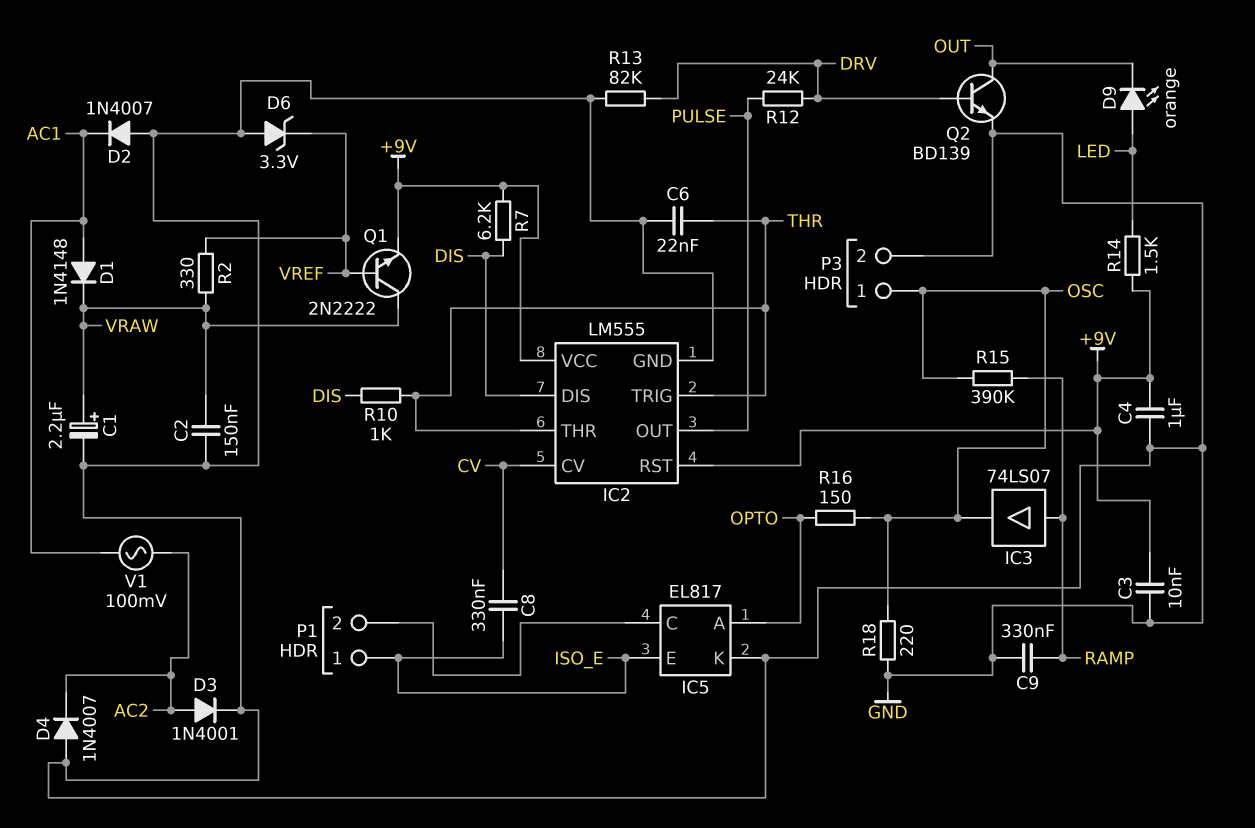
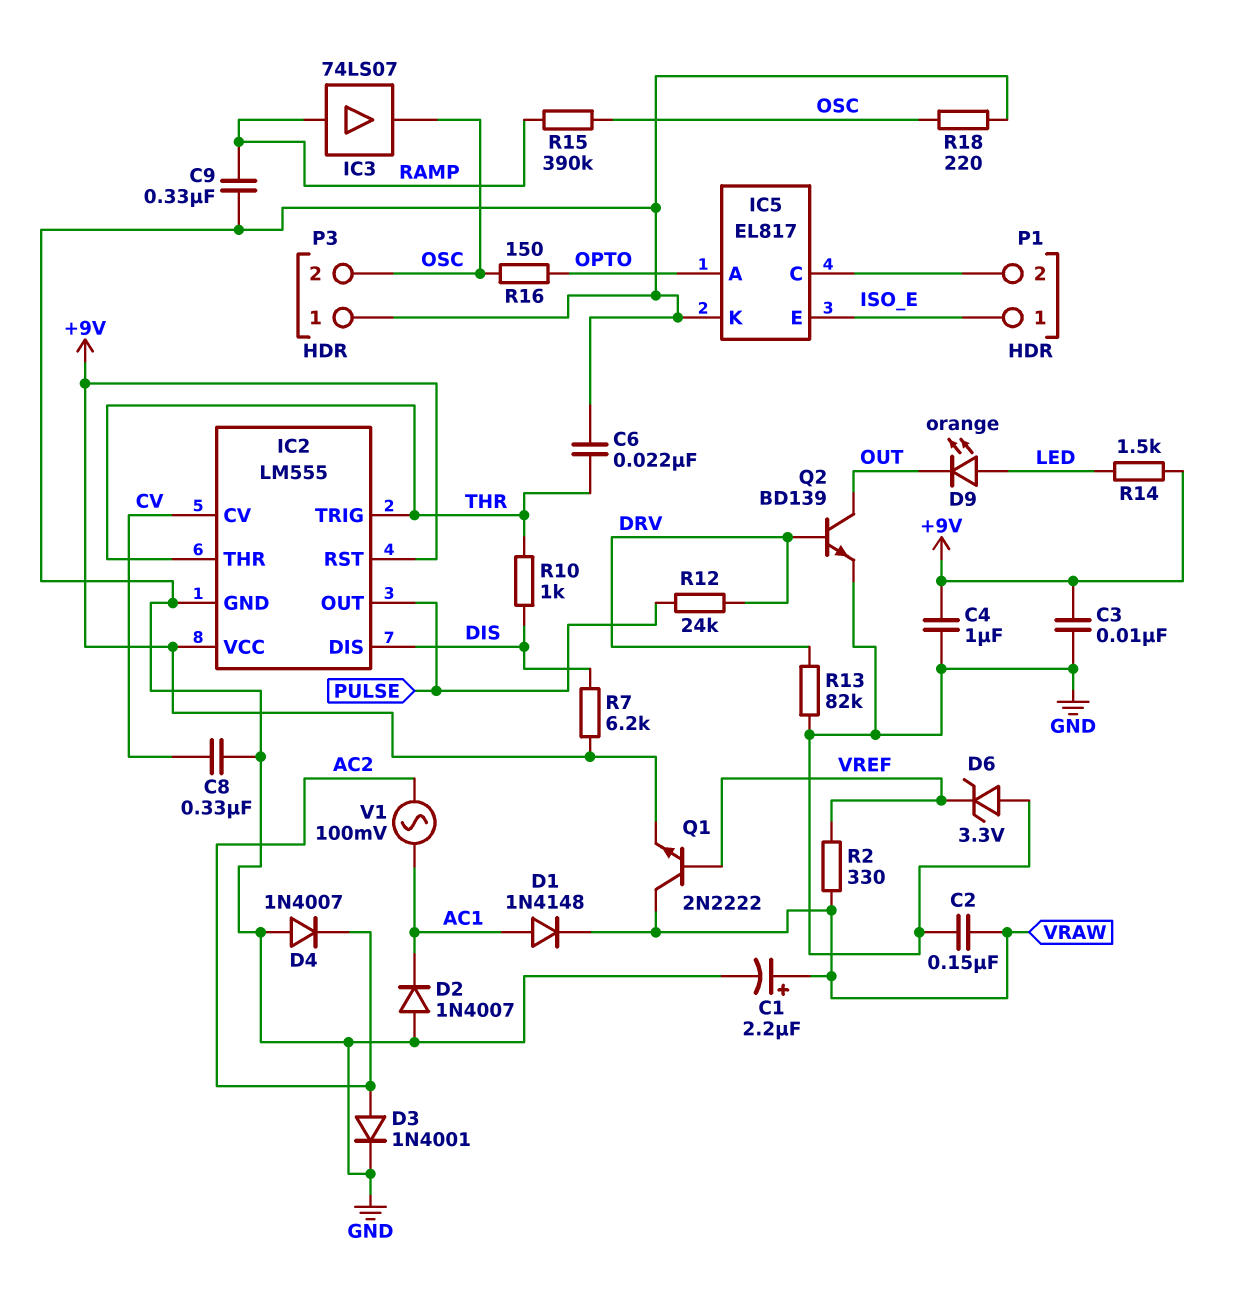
C8: 330nF (CV, ISO_E) -> 330nF (CV, GND)
P3 pin 1: OSC -> GND
P3 pin 2: GND -> OSC

